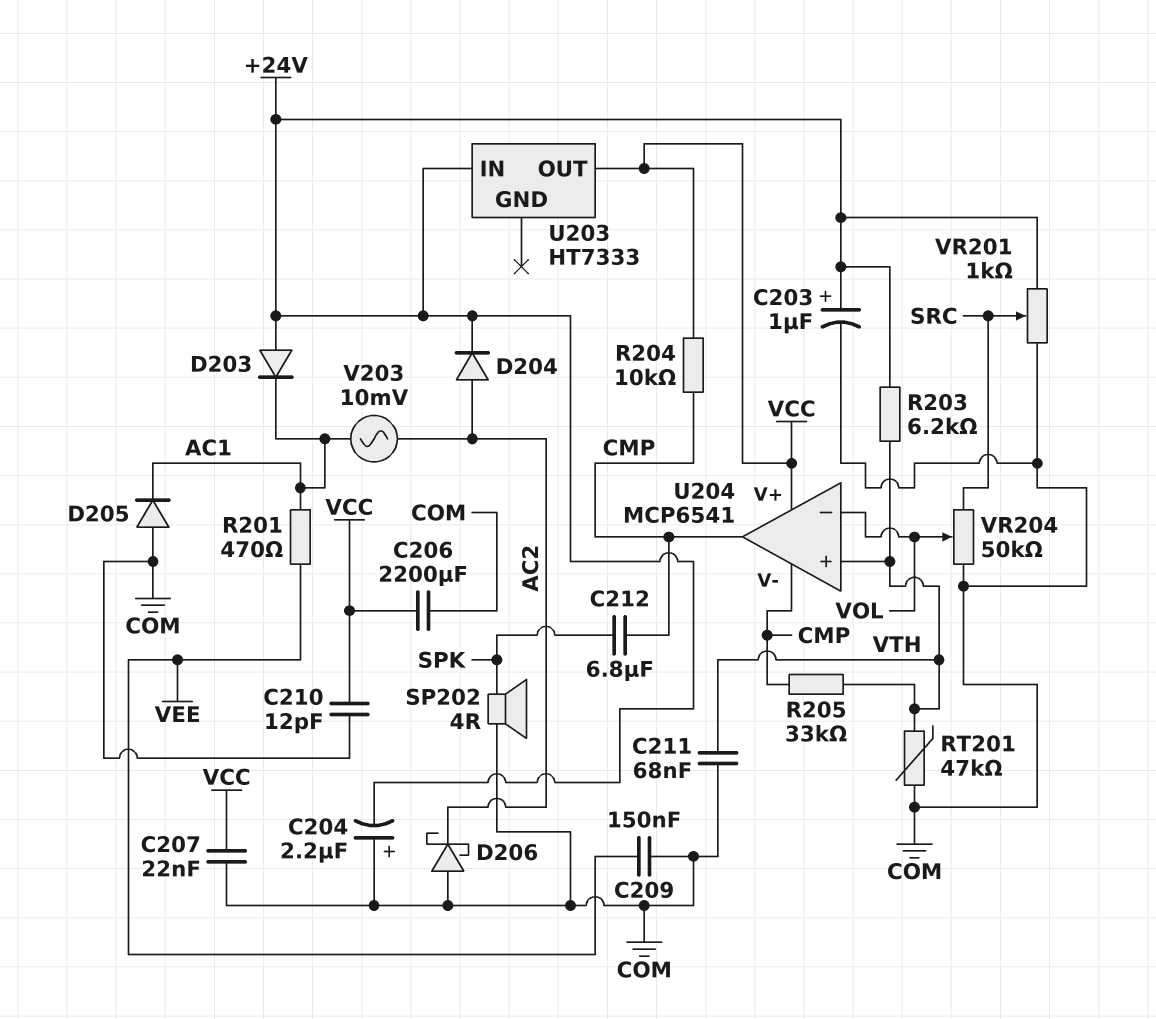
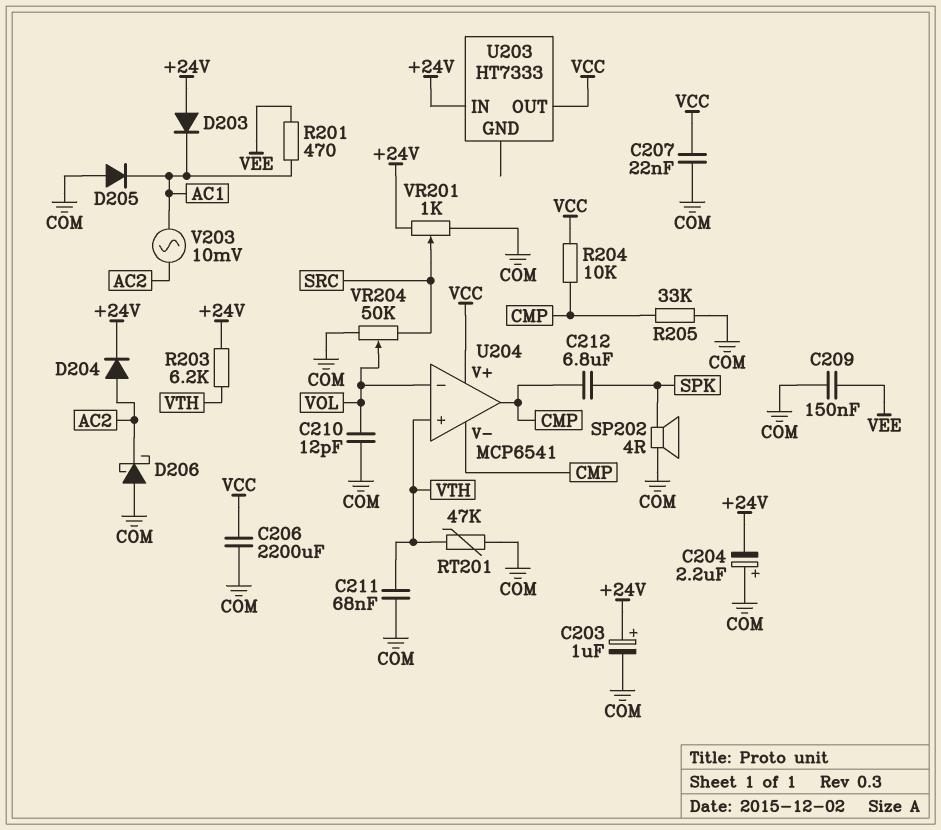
C210: 12pF (COM, VCC) -> 12pF (COM, VOL)
R205: 33k (CMP, VTH) -> 33k (CMP, COM)

